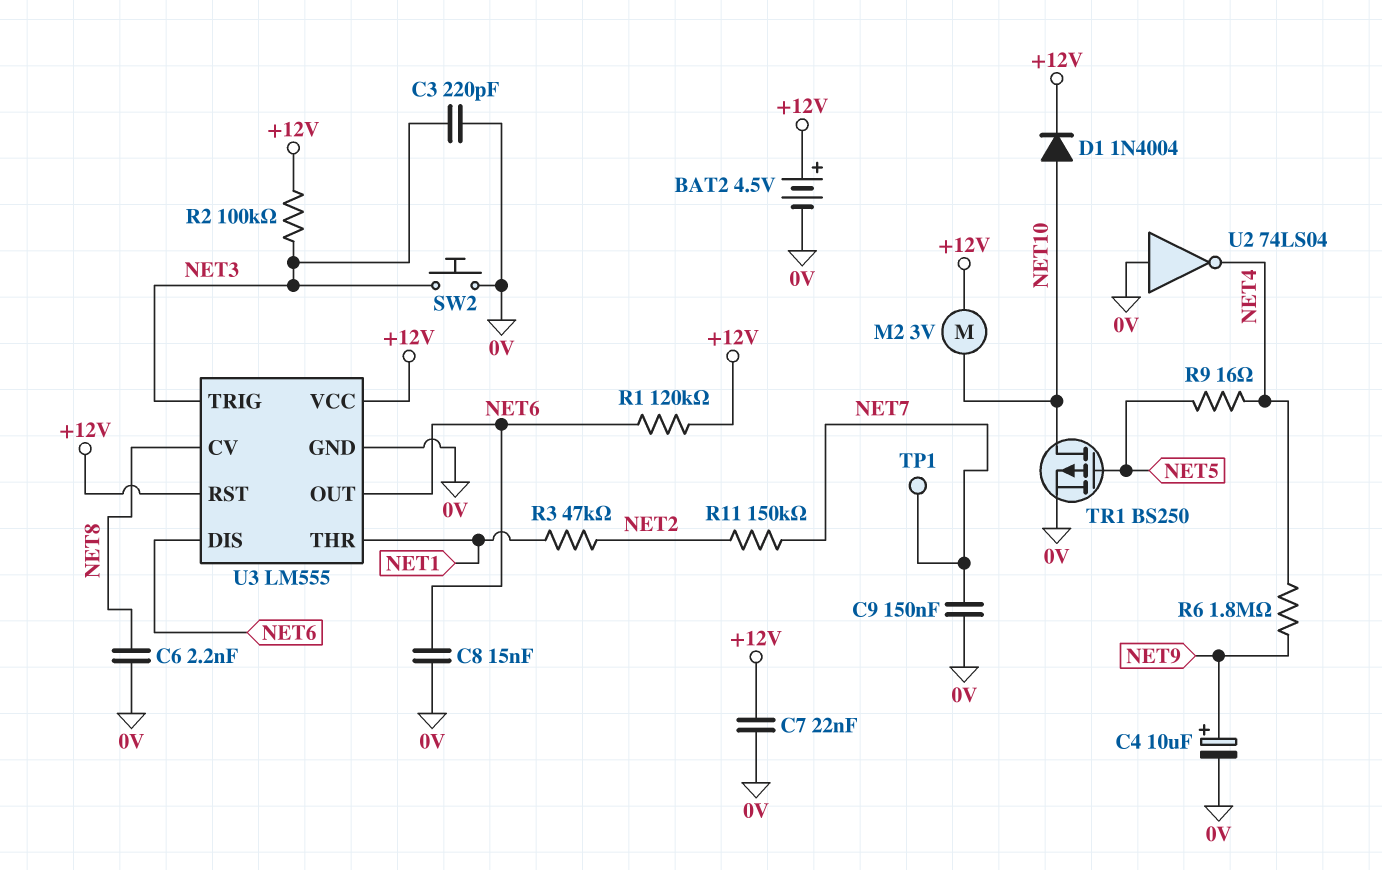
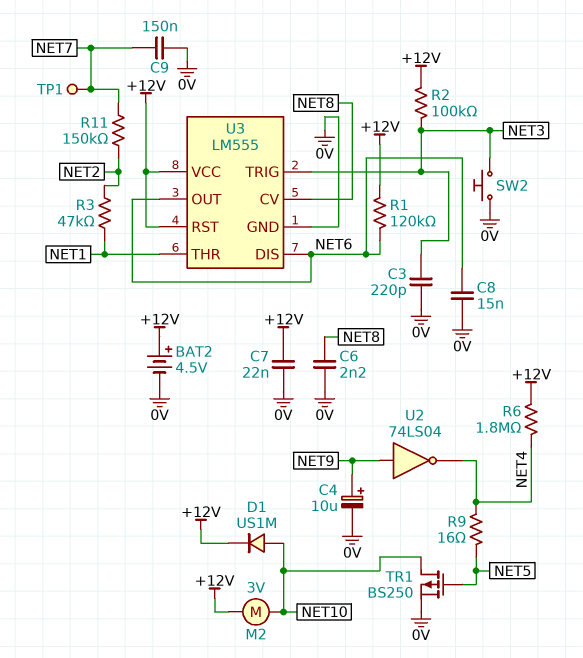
D1: diode 1N4004 (A NET10, K +12V) -> diode US1M (A NET10, K +12V)
R6: 1.8M (NET4, NET9) -> 1.8M (+12V, NET4)
U2: NOT 74LS04 (in 0V, out NET4) -> NOT 74LS04 (in NET9, out NET4)

